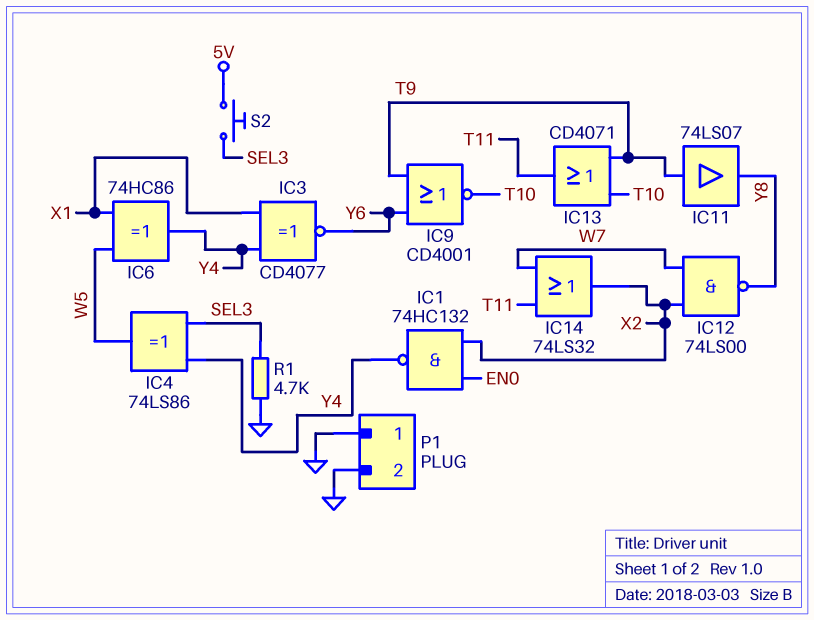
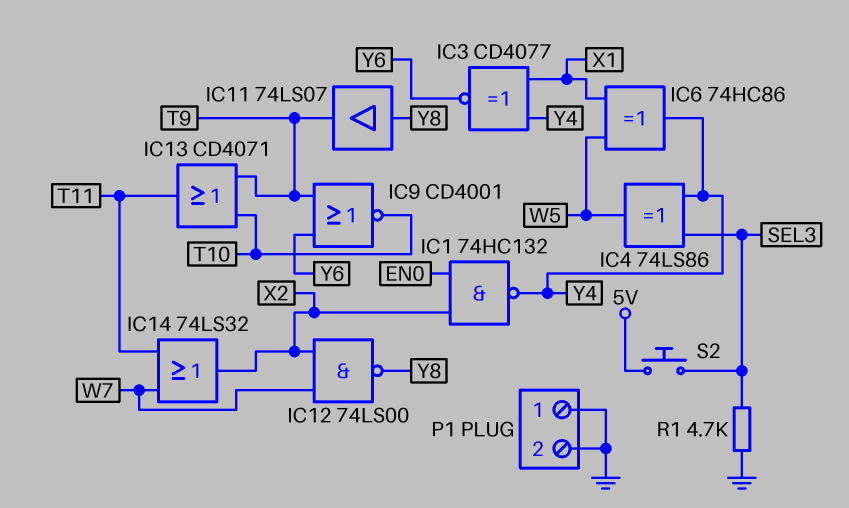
IC11: buffer 74LS07 (in T9, out Y8) -> buffer 74LS07 (in Y8, out T9)

